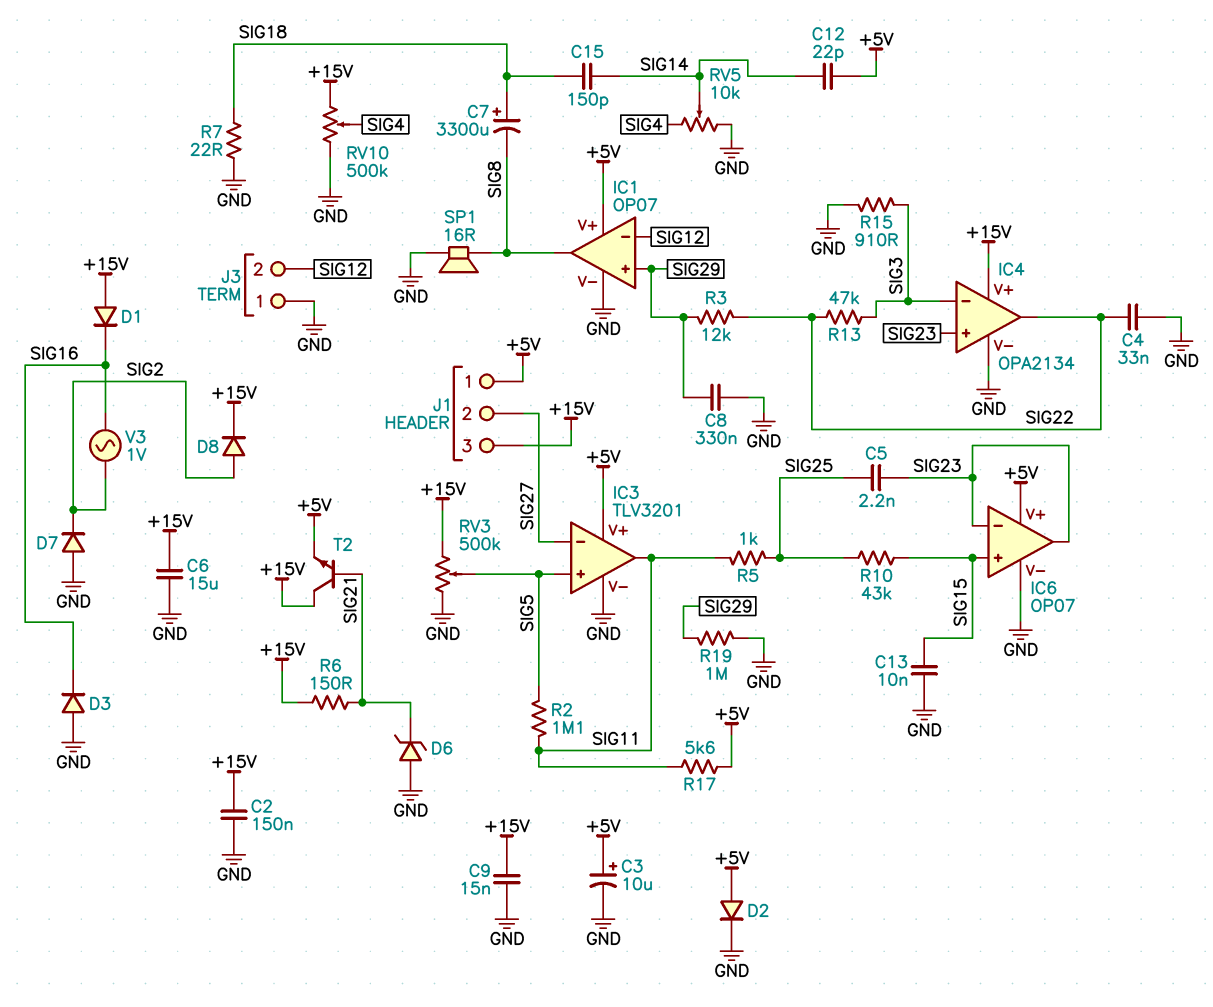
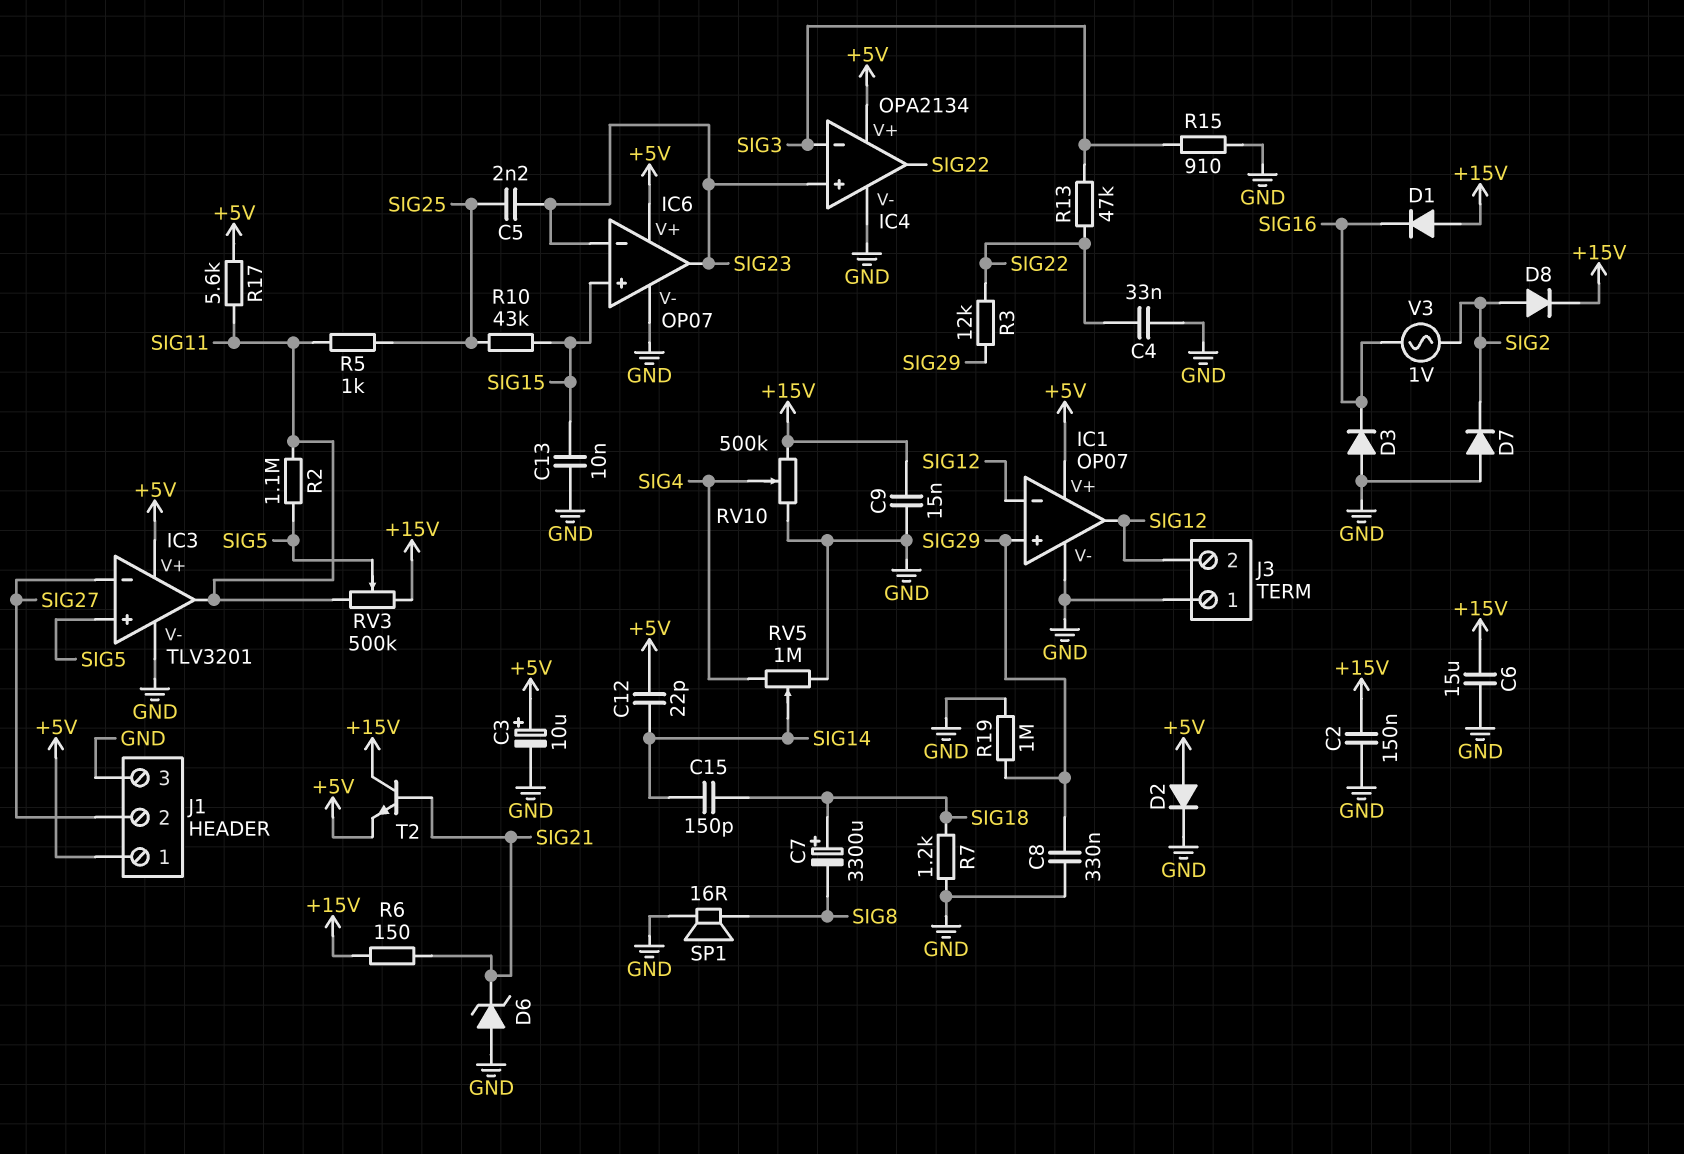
IC1 pin out: SIG8 -> SIG12
IC4 pin V+: +15V -> +5V
J1 pin 3: +15V -> GND
R7: 22 (GND, SIG18) -> 1.2k (GND, SIG18)
RV3: 500k (+15V, GND, wiper SIG5) -> 500k (+15V, SIG11, wiper SIG5)
RV5: 10k (GND, SIG4, wiper SIG14) -> 1M (GND, SIG4, wiper SIG14)

